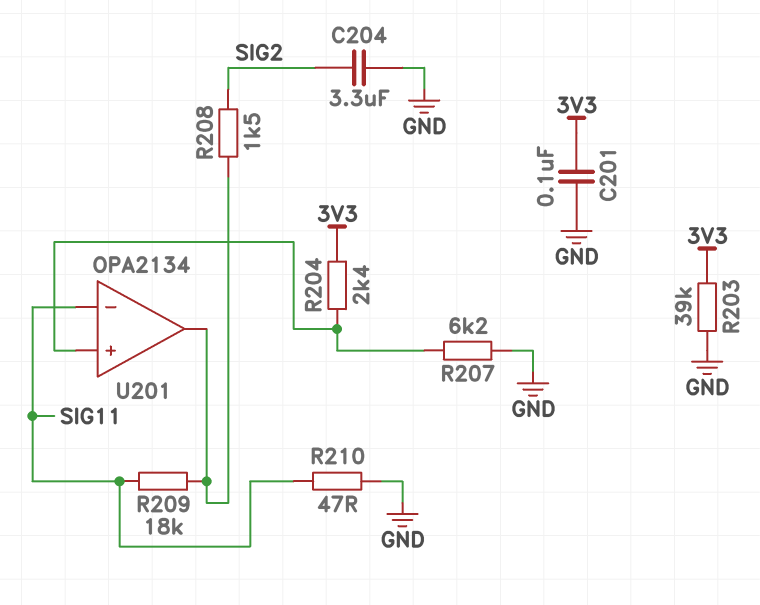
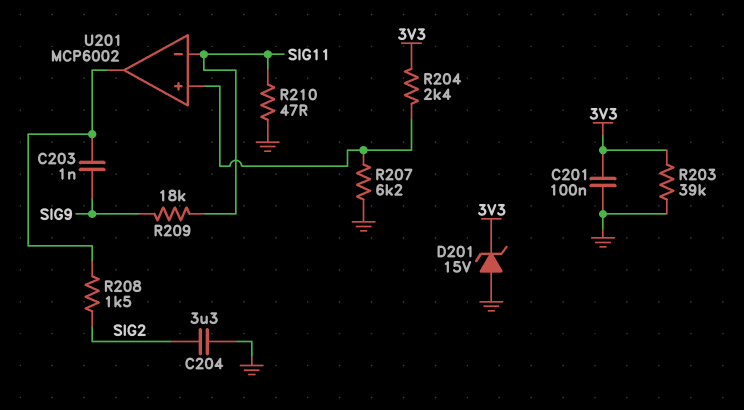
C203: none -> 1nF (SIG9, U201/out)
D201: none -> zener 15V (A GND, K 3V3)
R209: 18k (SIG11, U201/out) -> 18k (SIG9, SIG11)
U201: OPA2134 -> MCP6002

